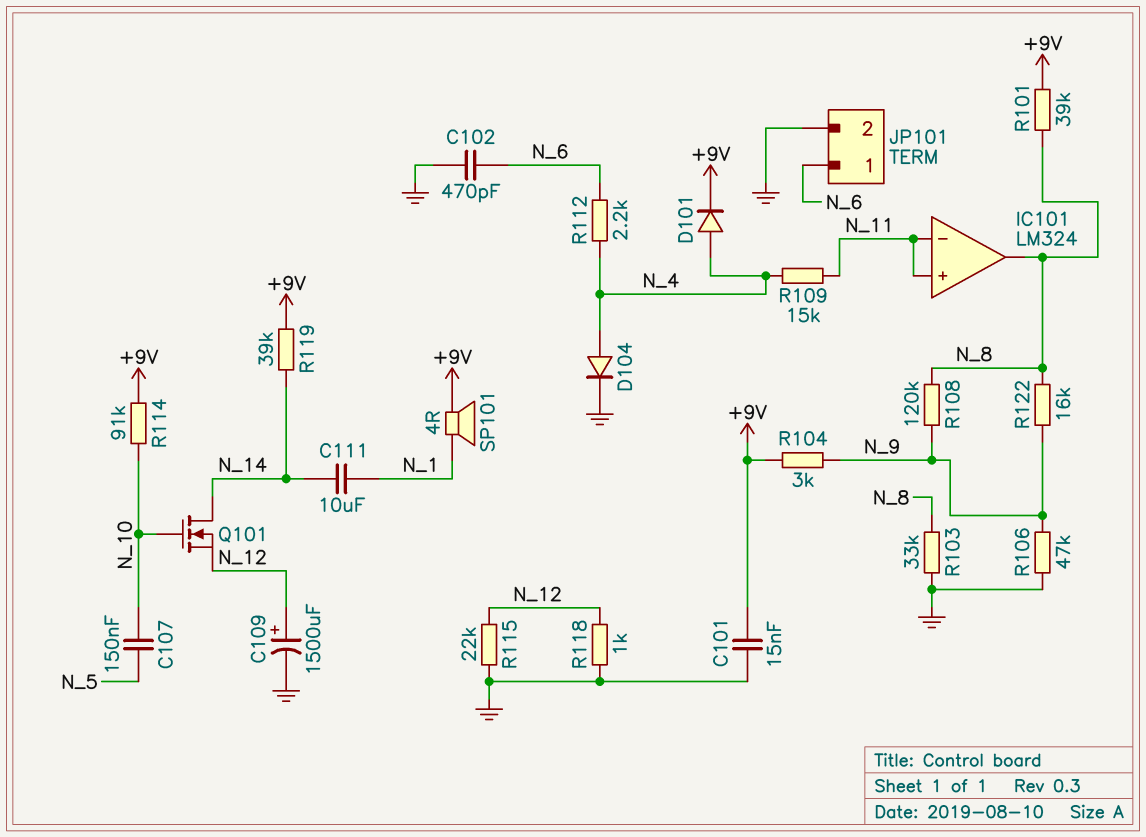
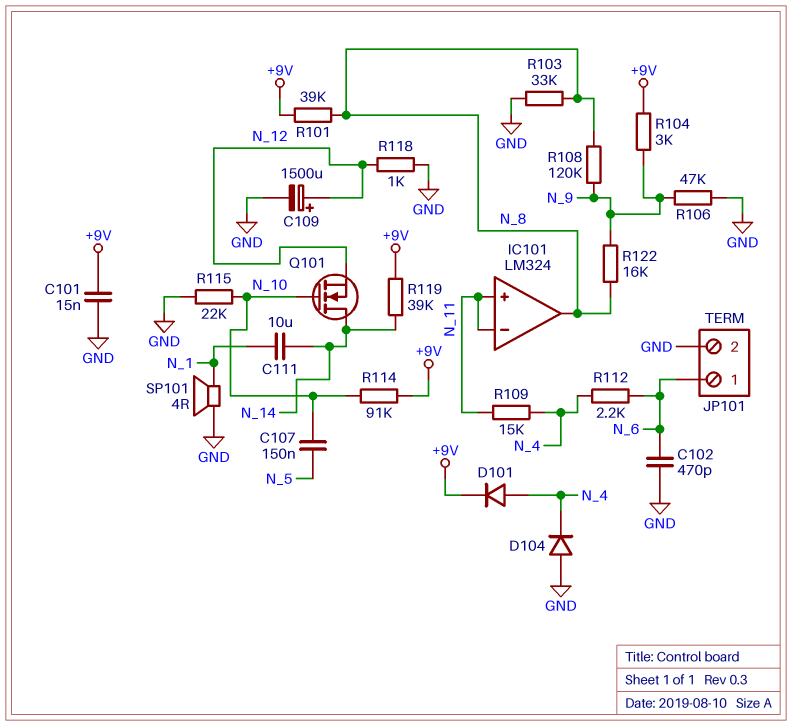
D104: diode (A N_4, K GND) -> diode (A GND, K N_4)
R115: 22k (GND, N_12) -> 22k (GND, N_10)
SP101: speaker 4R (+9V, N_1) -> speaker 4R (GND, N_1)

